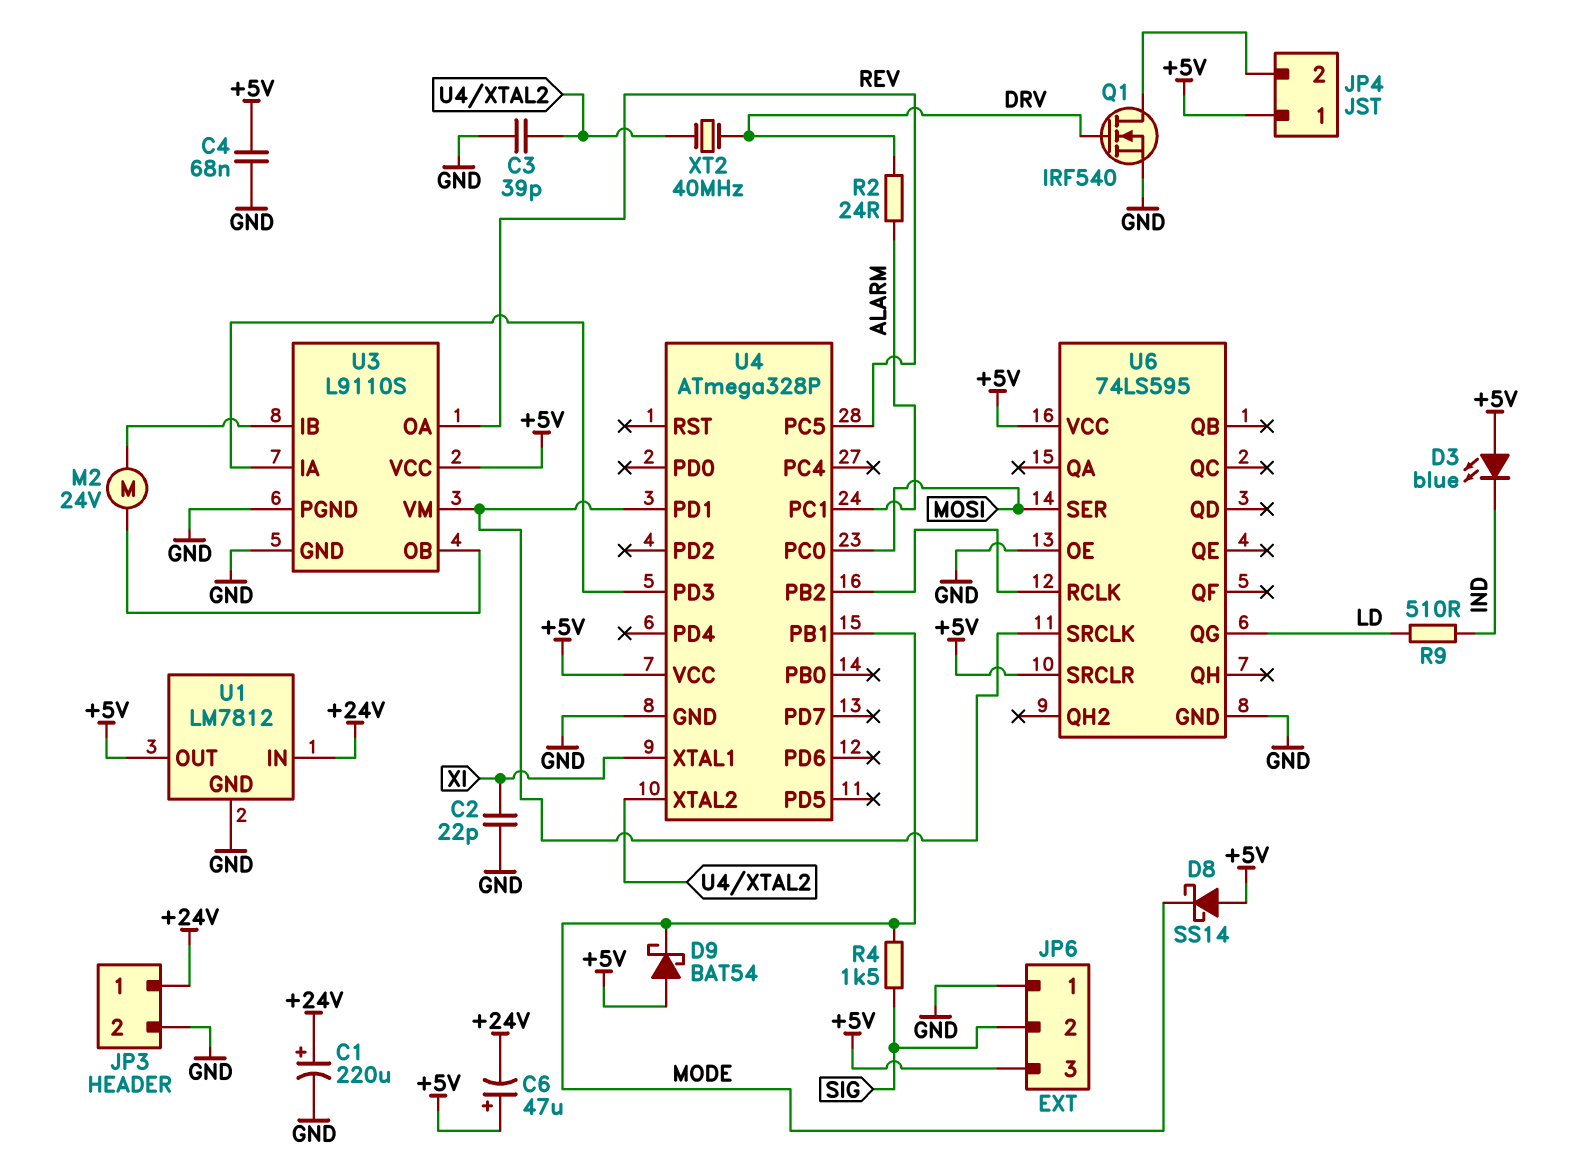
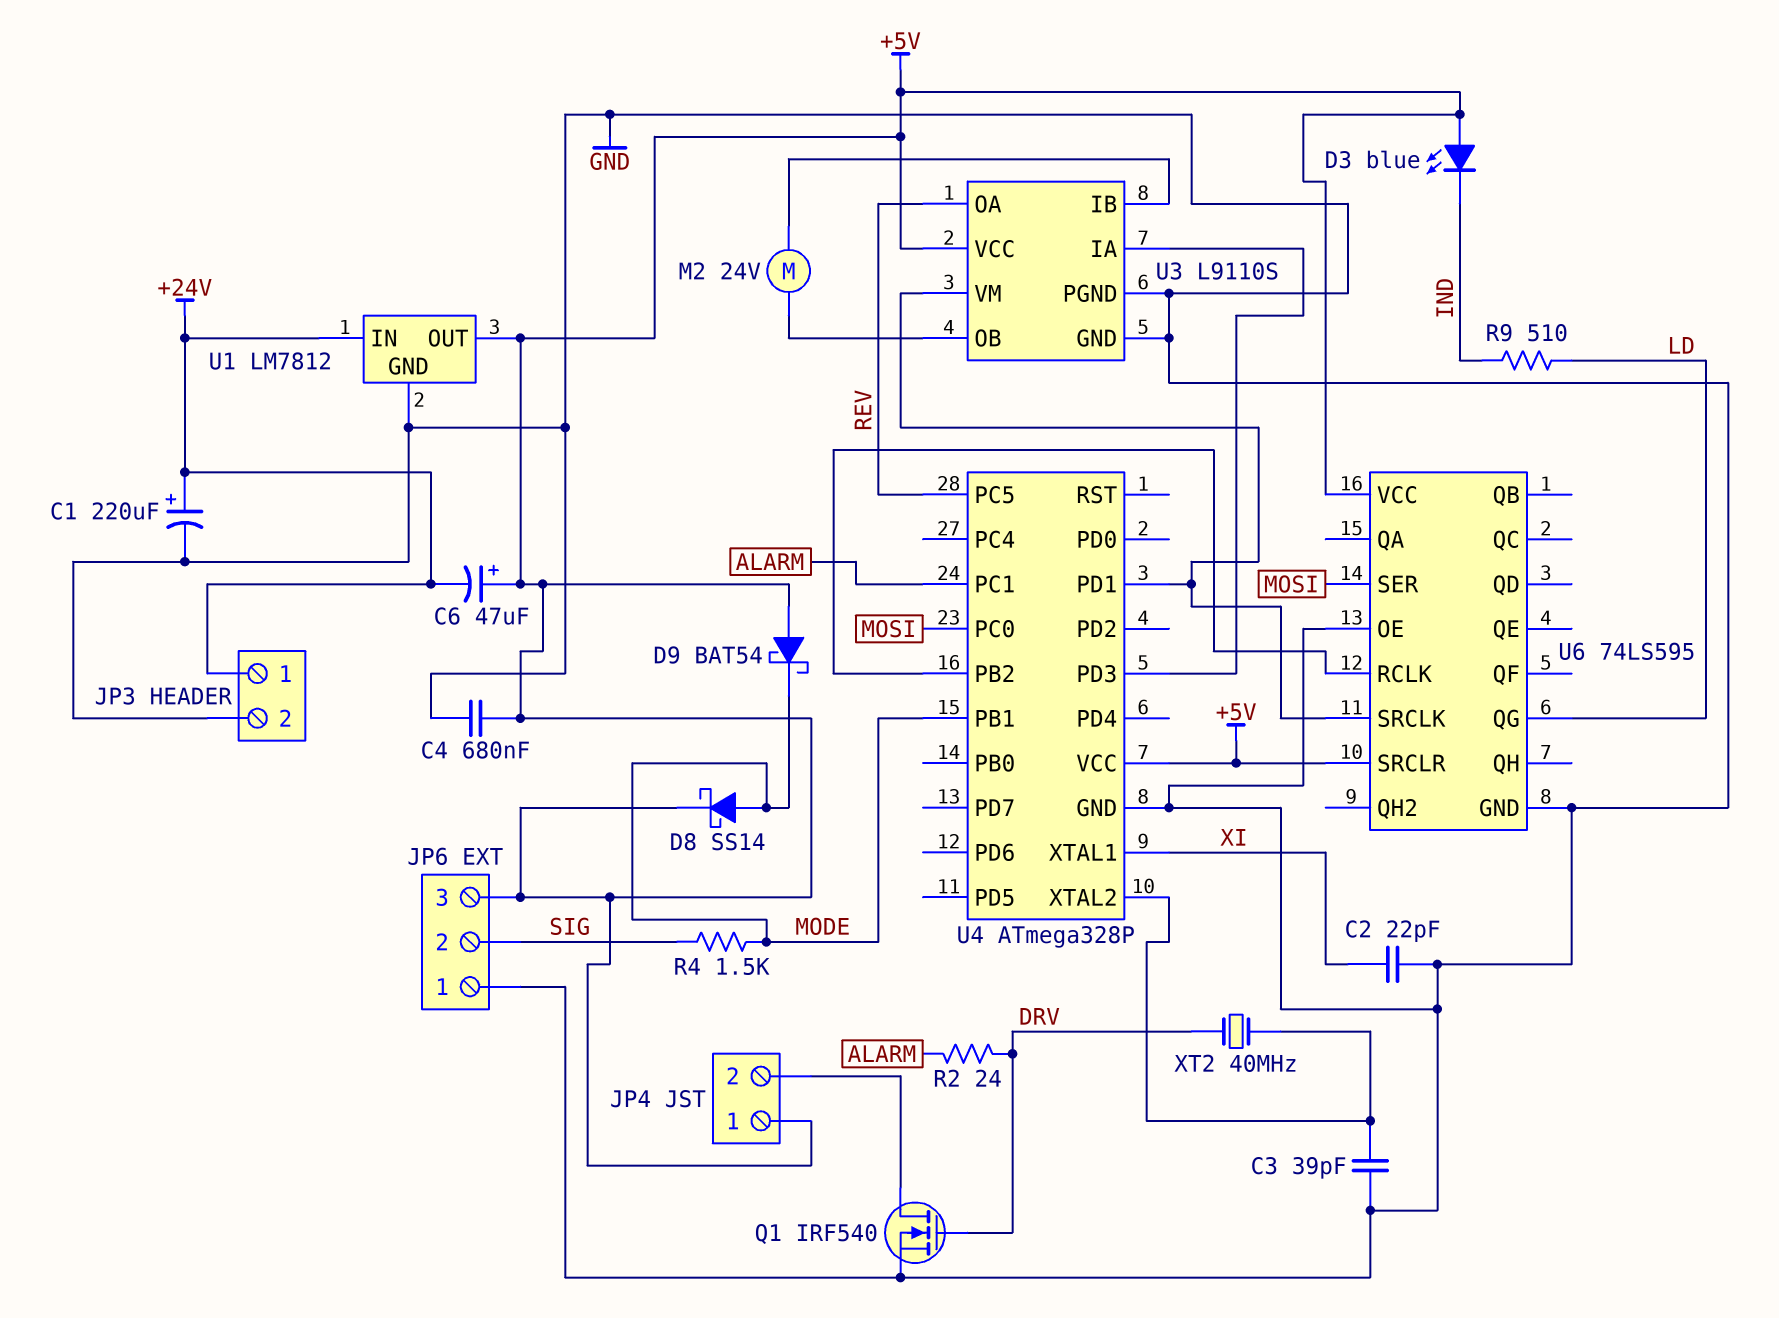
C4: 68nF (+5V, GND) -> 680nF (+5V, GND)
D8: schottky SS14 (A +5V, K MODE) -> schottky SS14 (A MODE, K +5V)

